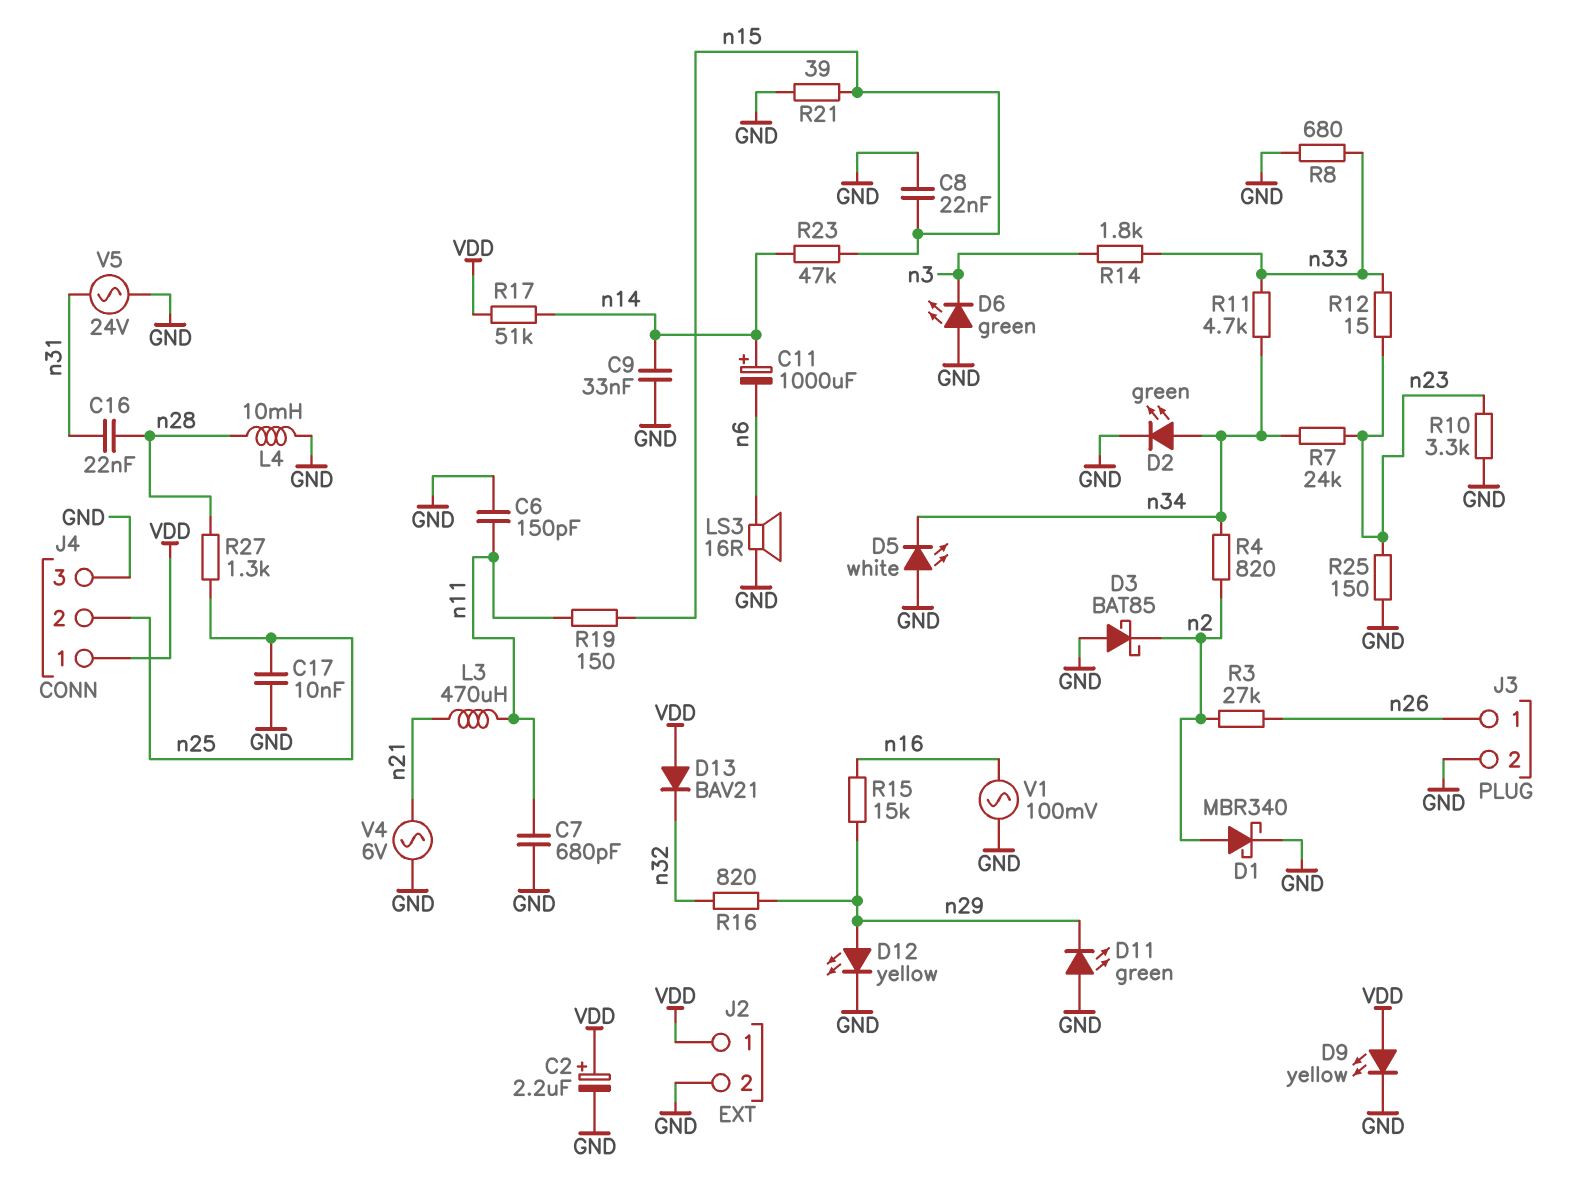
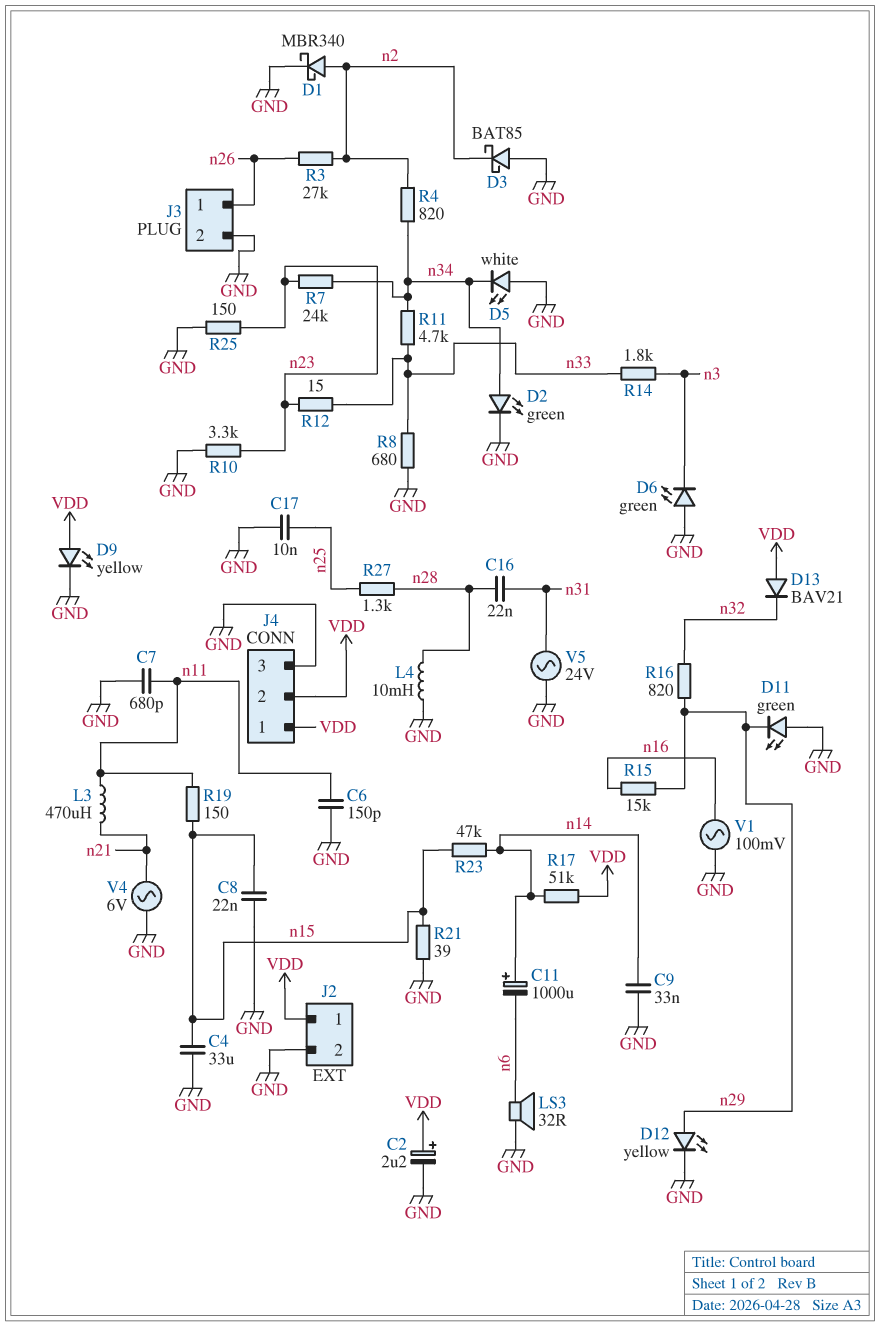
C4: none -> 33uF (GND, n15)
J4 pin 2: n25 -> VDD
LS3: speaker 16R (GND, n6) -> speaker 32R (GND, n6)

